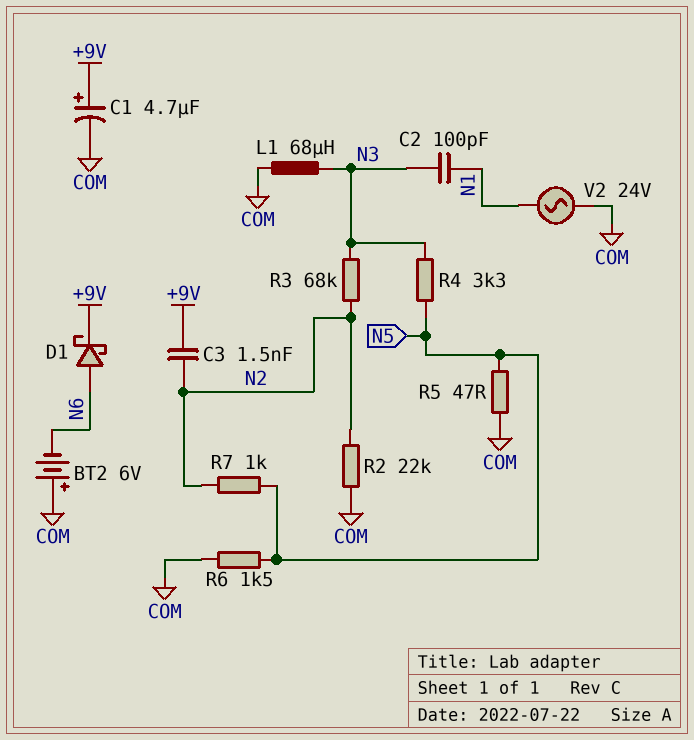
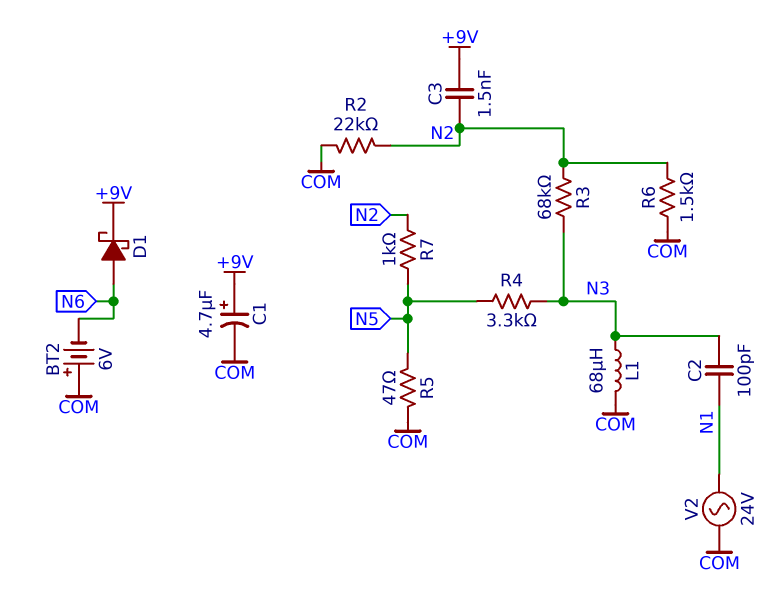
R6: 1.5k (COM, N5) -> 1.5k (COM, N2)

